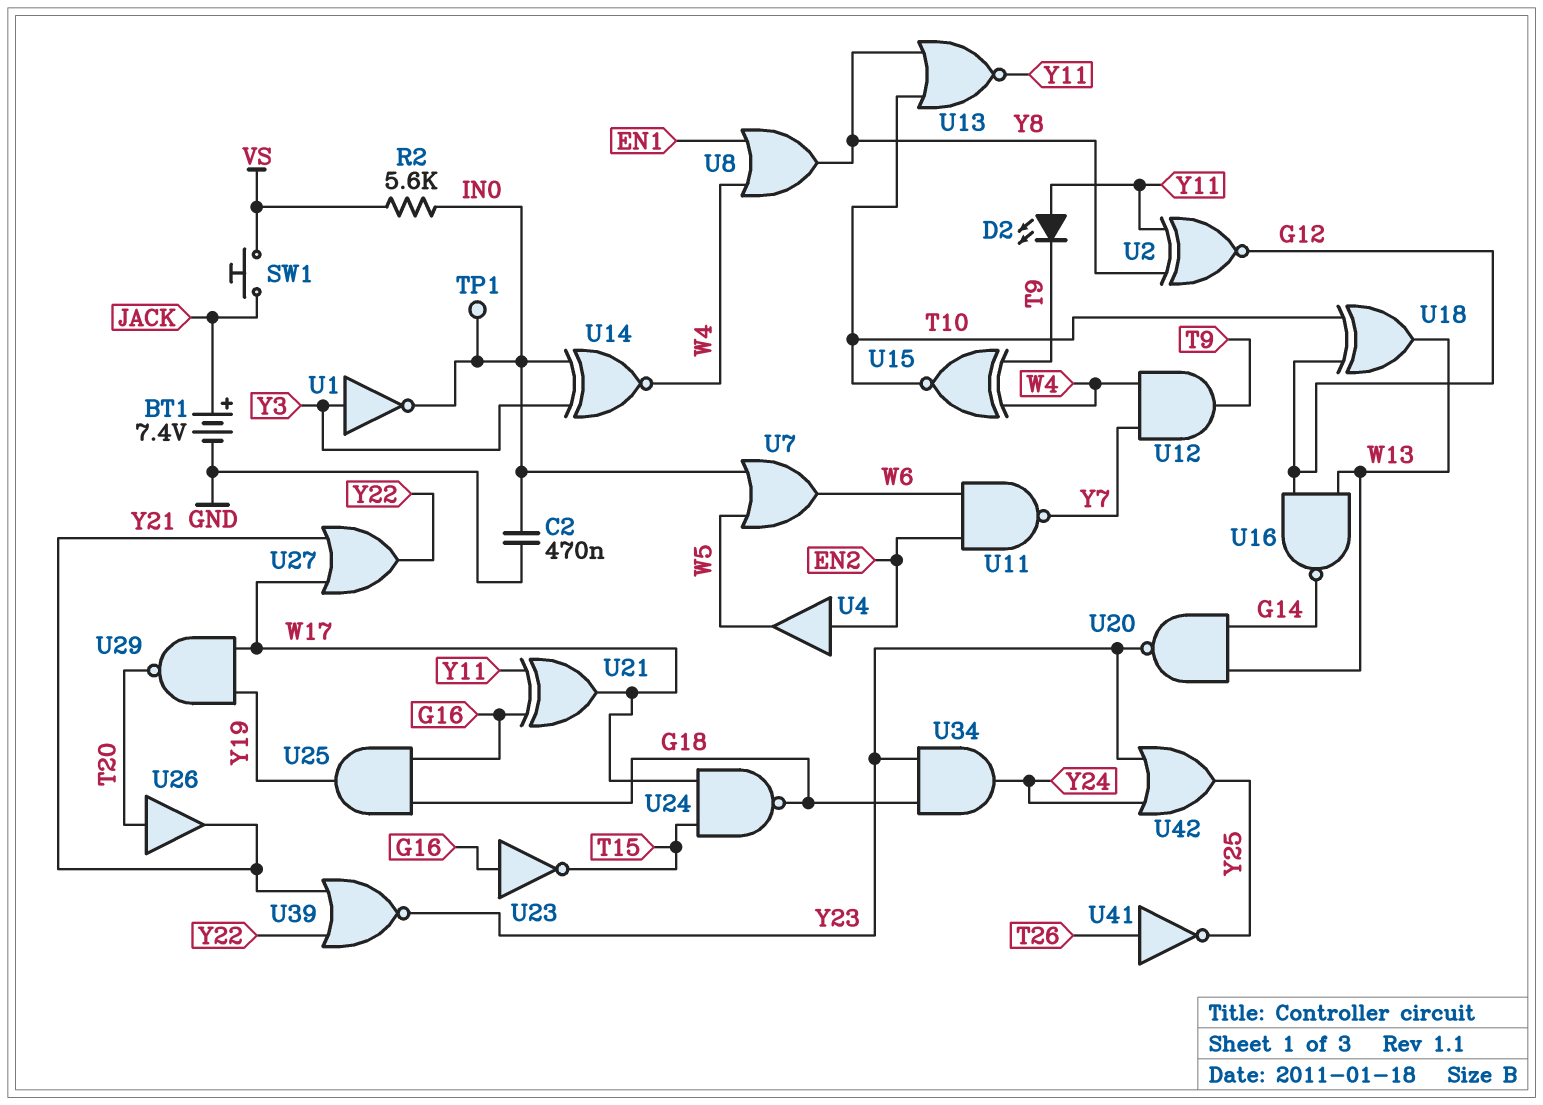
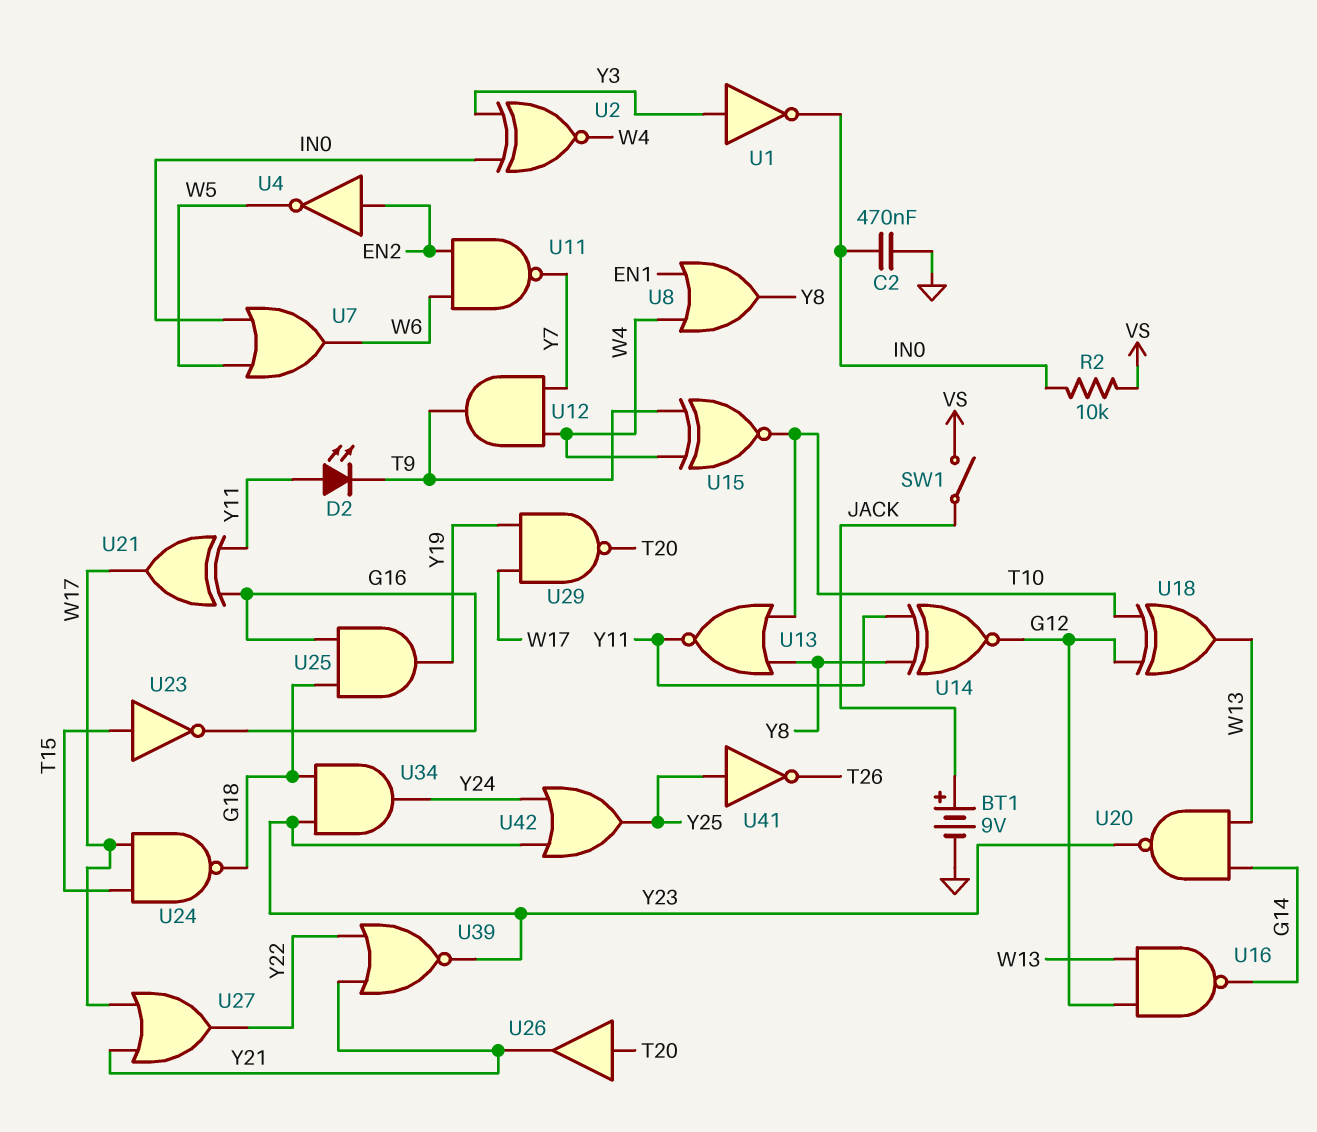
BT1: 7.4V (plus JACK, minus GND) -> 9V (plus JACK, minus GND)
R2: 5.6k (IN0, VS) -> 10k (IN0, VS)
SW1: button (JACK, VS) -> switch (JACK, VS)
TP1: test point (IN0) -> none
U2: XNOR (in Y8, in Y11, out G12) -> XNOR (in IN0, in Y3, out W4)
U4: buffer (in EN2, out W5) -> NOT (in EN2, out W5)
U14: XNOR (in IN0, in Y3, out W4) -> XNOR (in Y8, in Y11, out G12)
U23: NOT (in G16, out T15) -> NOT (in T15, out G16)
U41: NOT (in T26, out Y25) -> NOT (in Y25, out T26)

